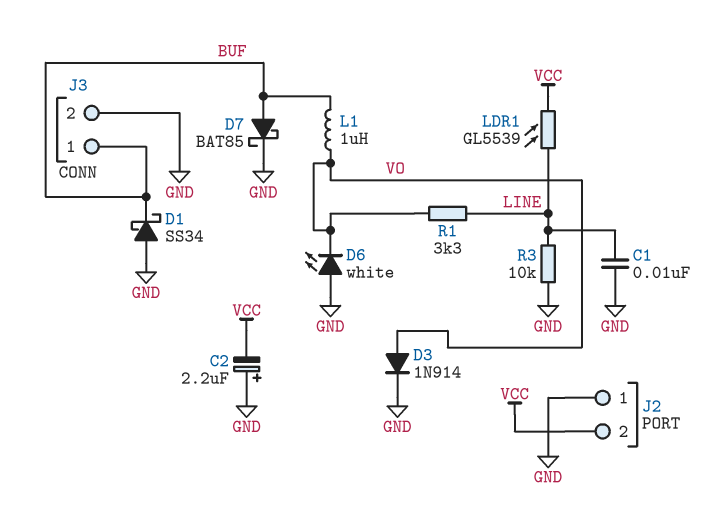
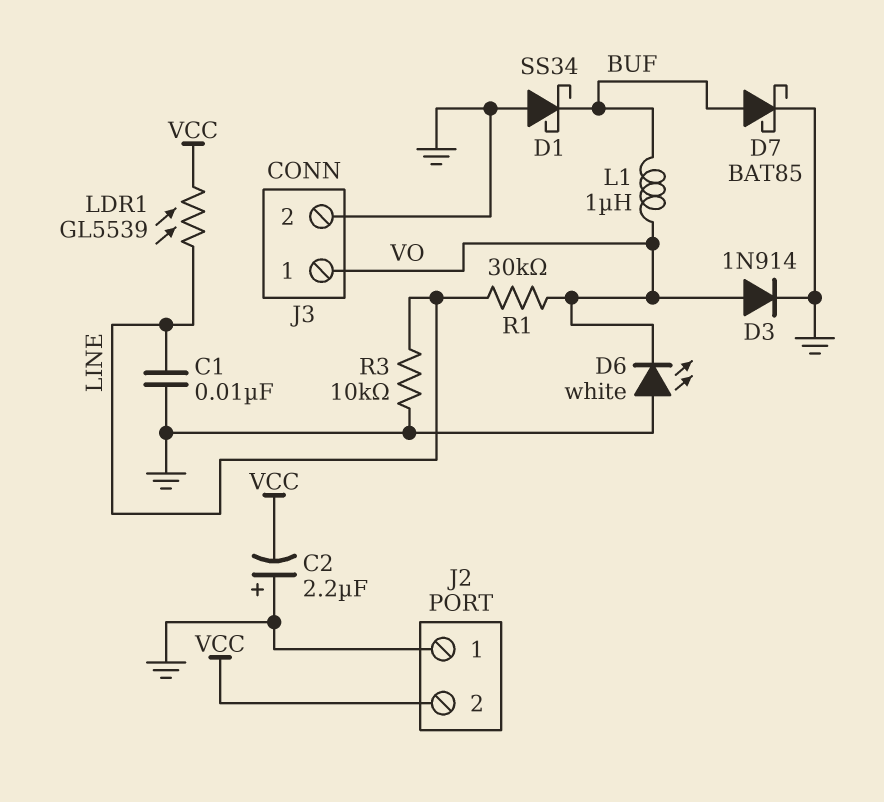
J3 pin 1: BUF -> VO
R1: 3.3k (LINE, VO) -> 30k (LINE, VO)

